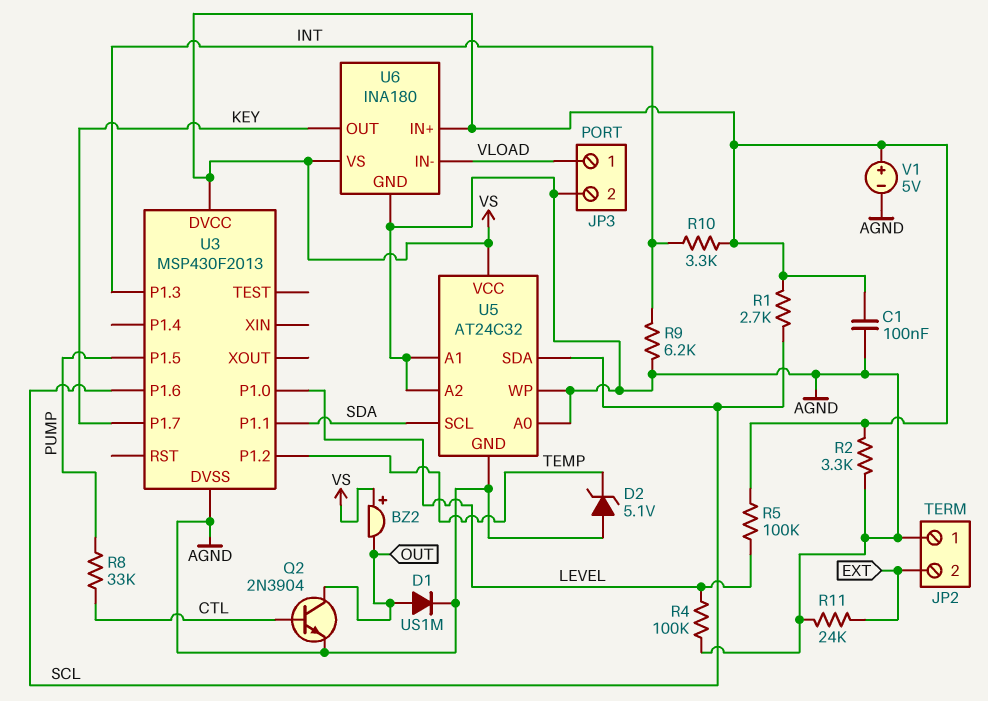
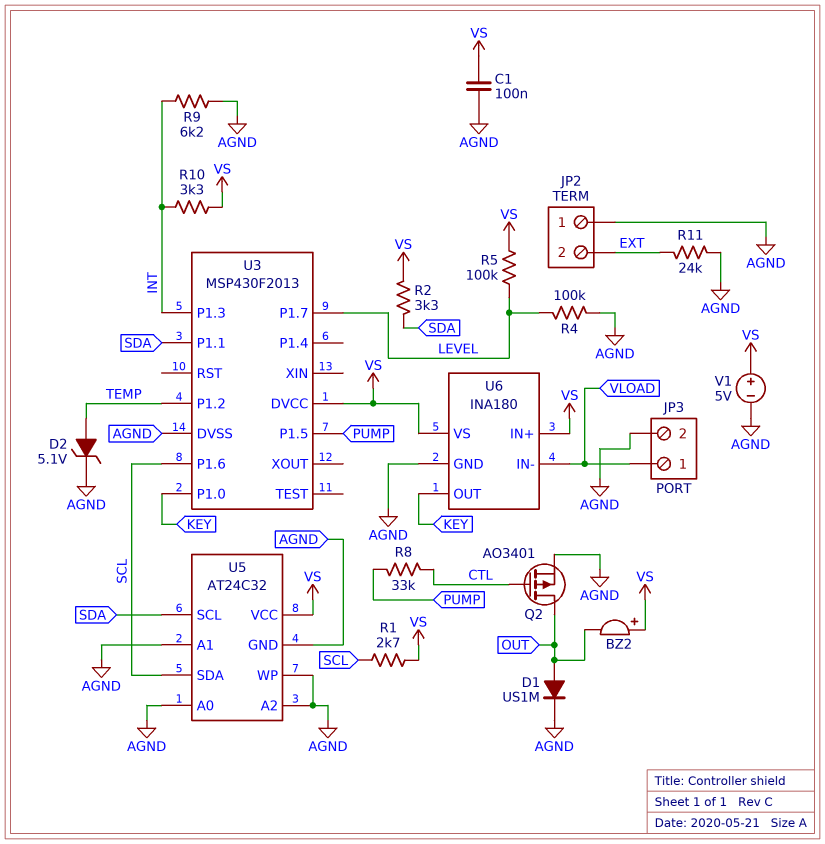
D2: zener 5.1V (A AGND, K TEMP) -> zener 5.1V (A TEMP, K AGND)
Q2: NPN 2N3904 (B CTL, C OUT, E AGND) -> PMOS AO3401 (G CTL, D OUT, S AGND)
R2: 3.3k (AGND, VS) -> 3.3k (SDA, VS)
U3 pin P1.0: LEVEL -> KEY
U3 pin P1.7: KEY -> LEVEL

